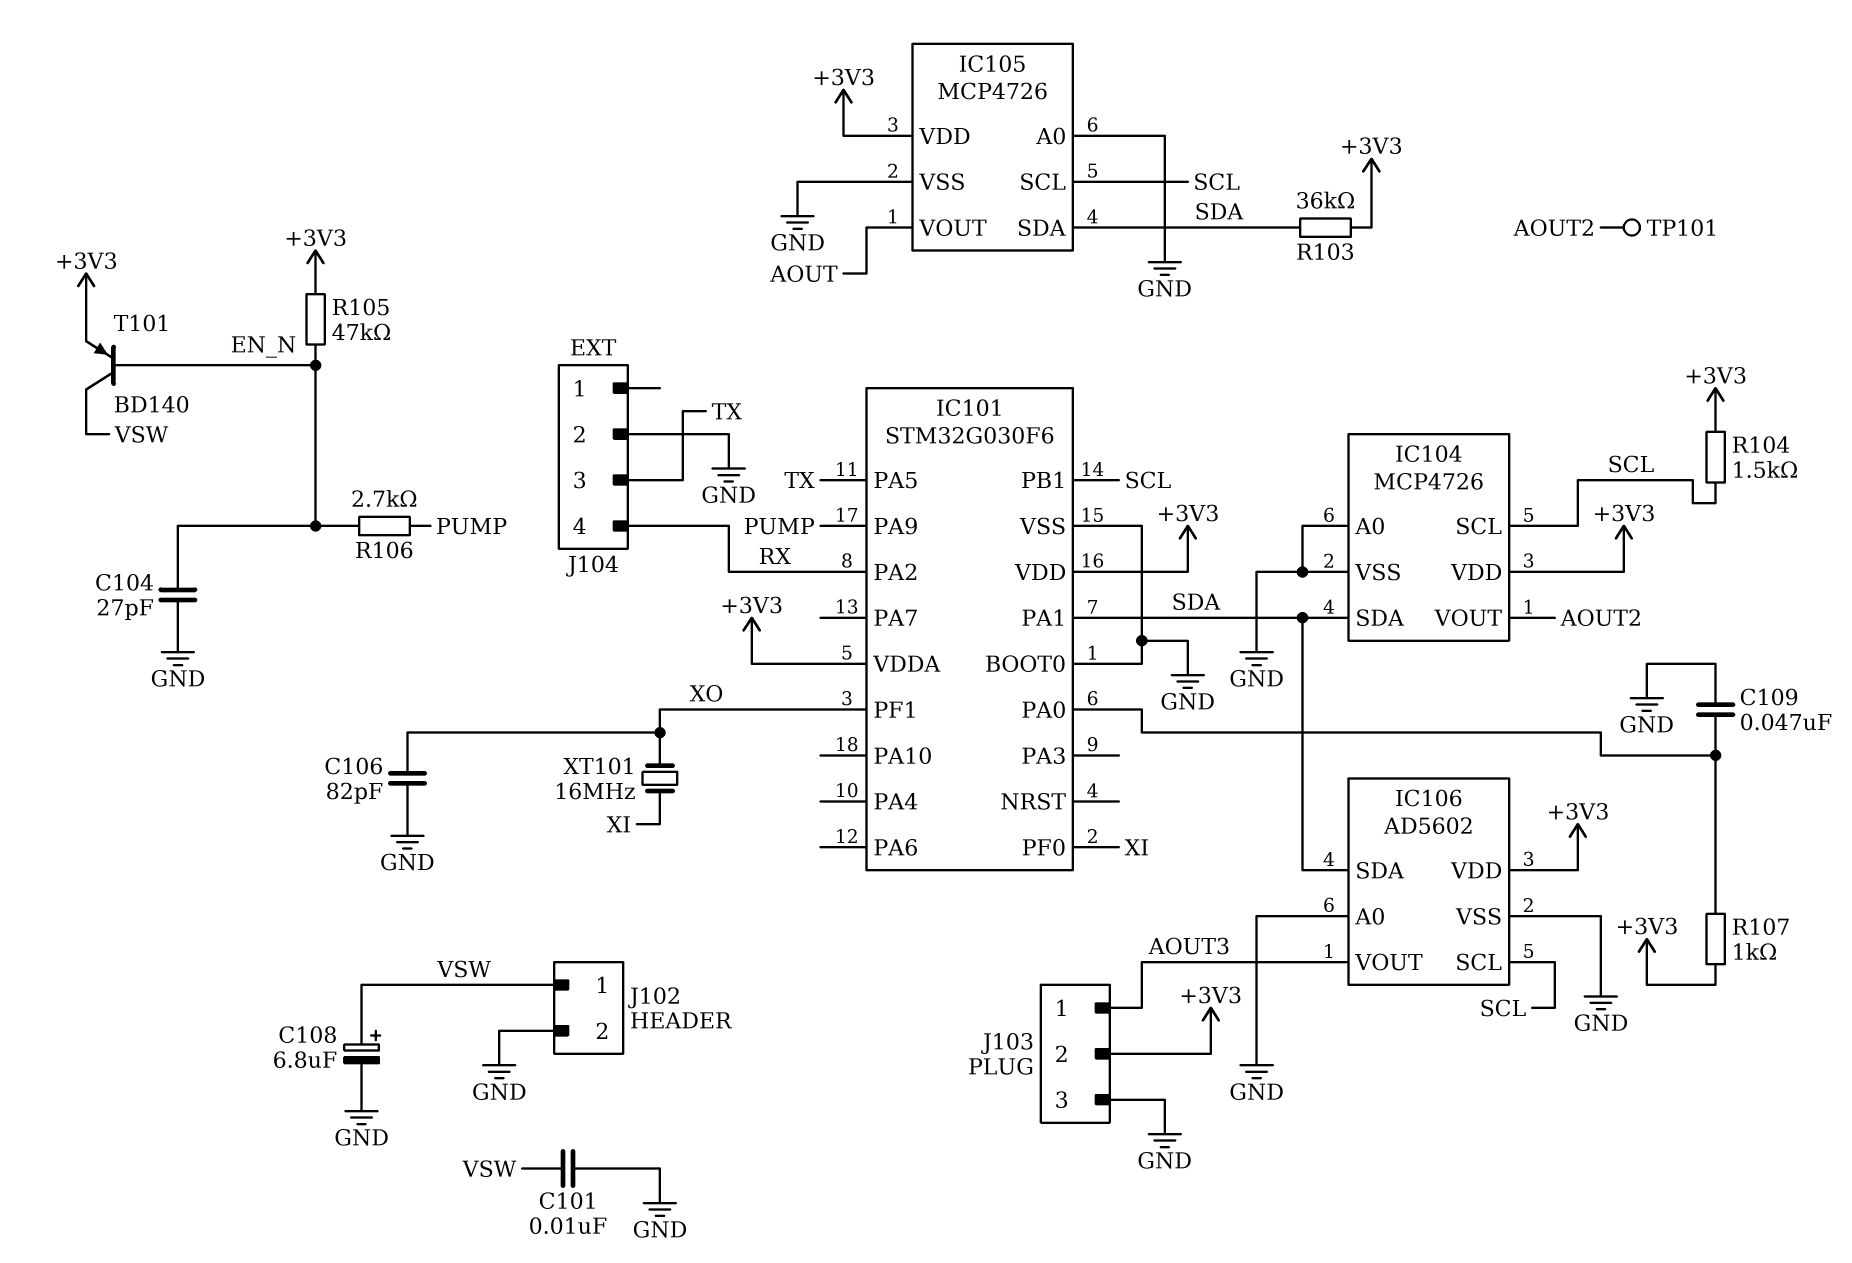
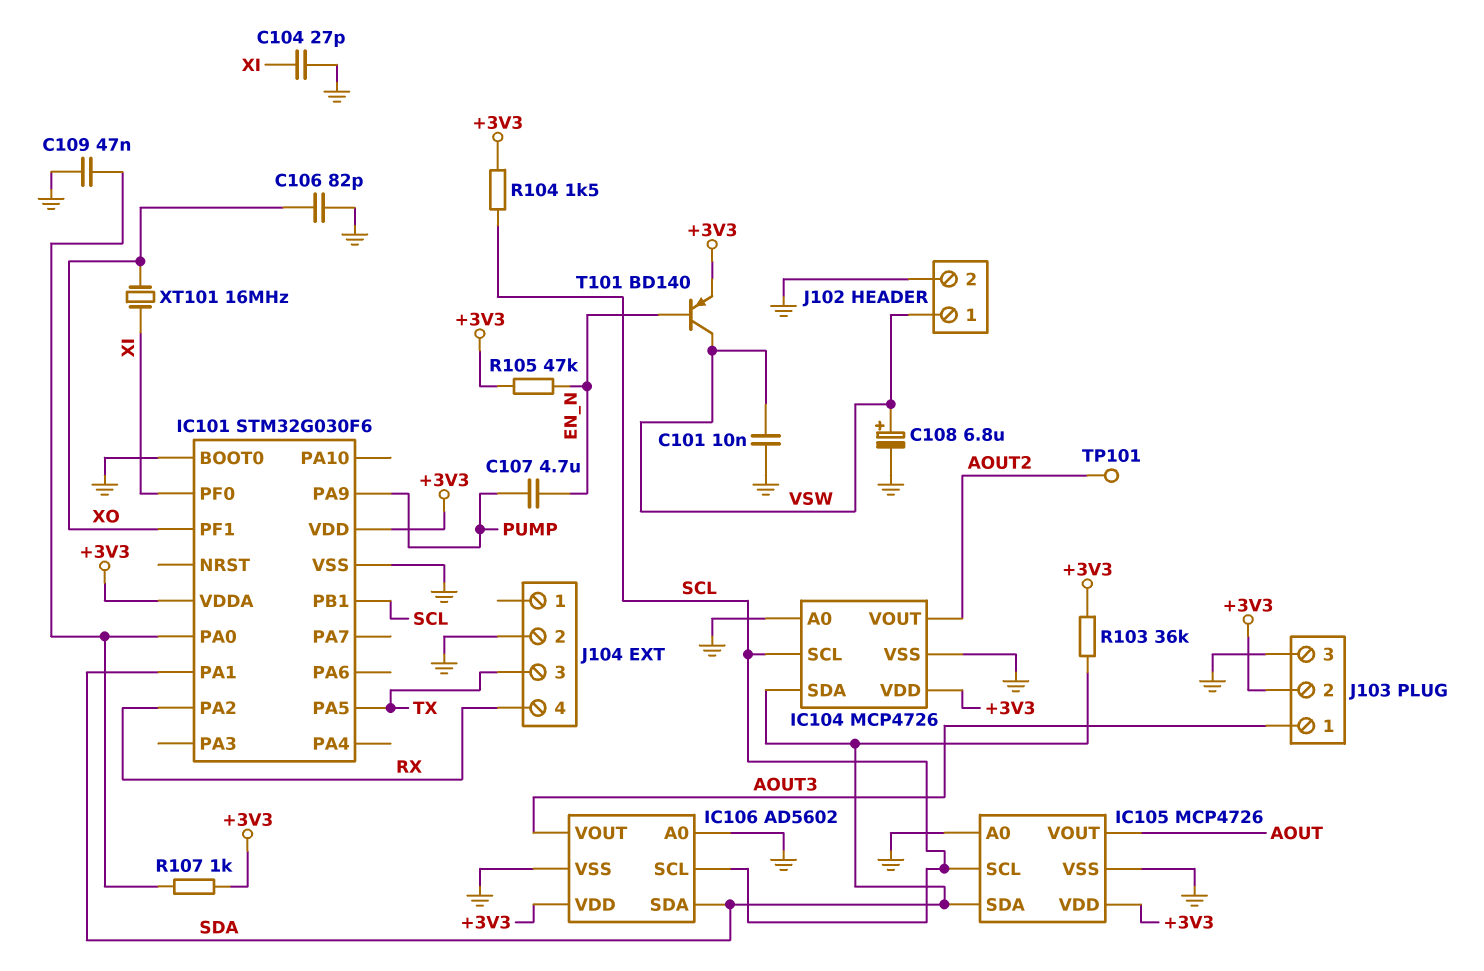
C104: 27pF (EN_N, GND) -> 27pF (GND, XI)
C107: none -> 4.7uF (EN_N, PUMP)
R106: 2.7k (EN_N, PUMP) -> none

